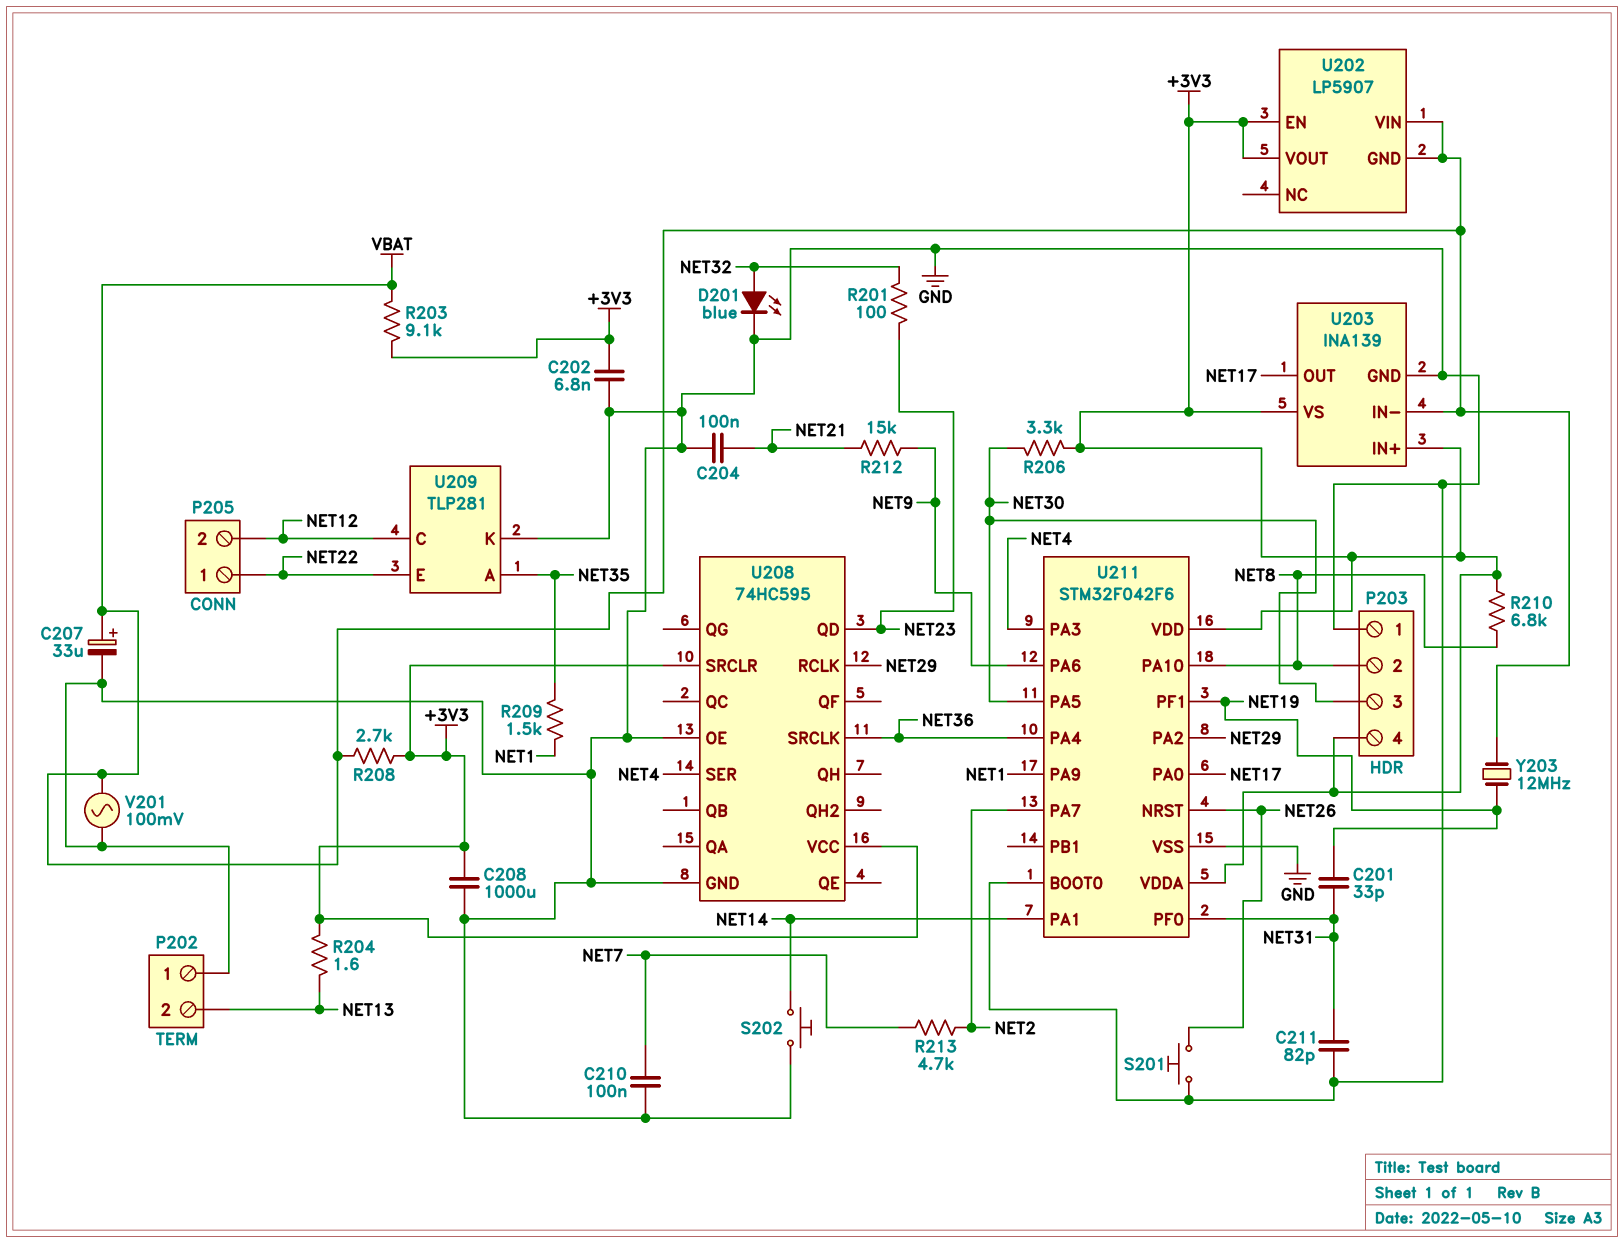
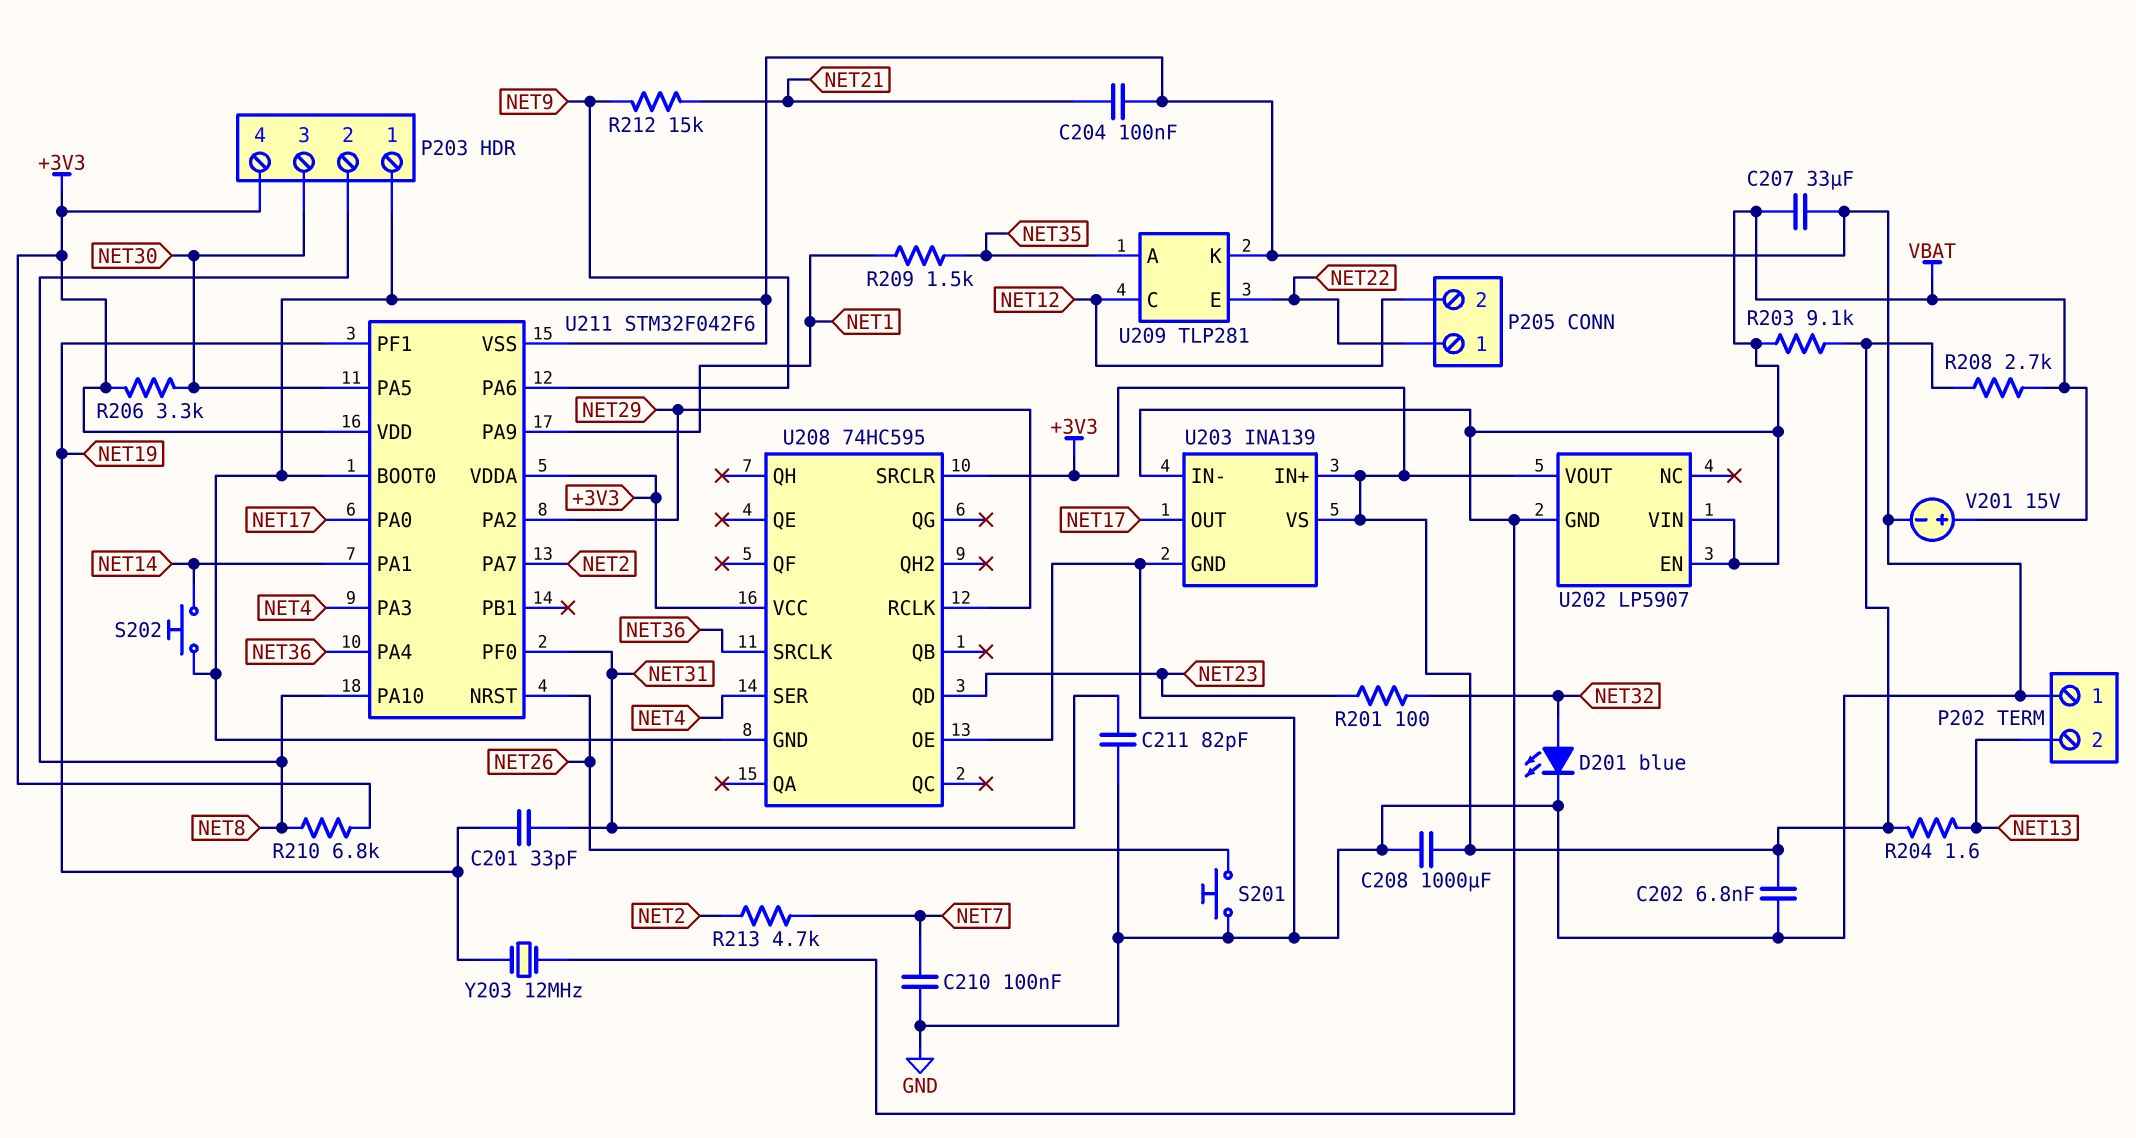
C207: 33uF (plus VBAT, minus GND) -> 33uF (GND, VBAT)
U202 pin EN: +3V3 -> VBAT
V201: AC 100mV (GND, VBAT) -> 15V (plus VBAT, minus GND)

